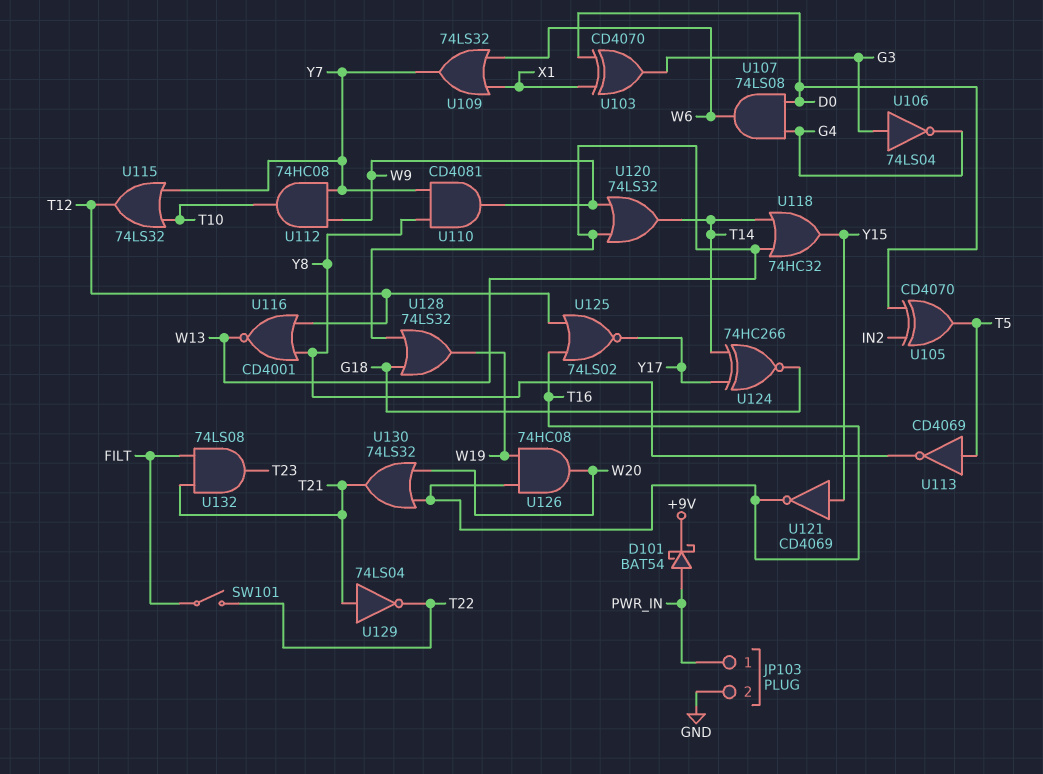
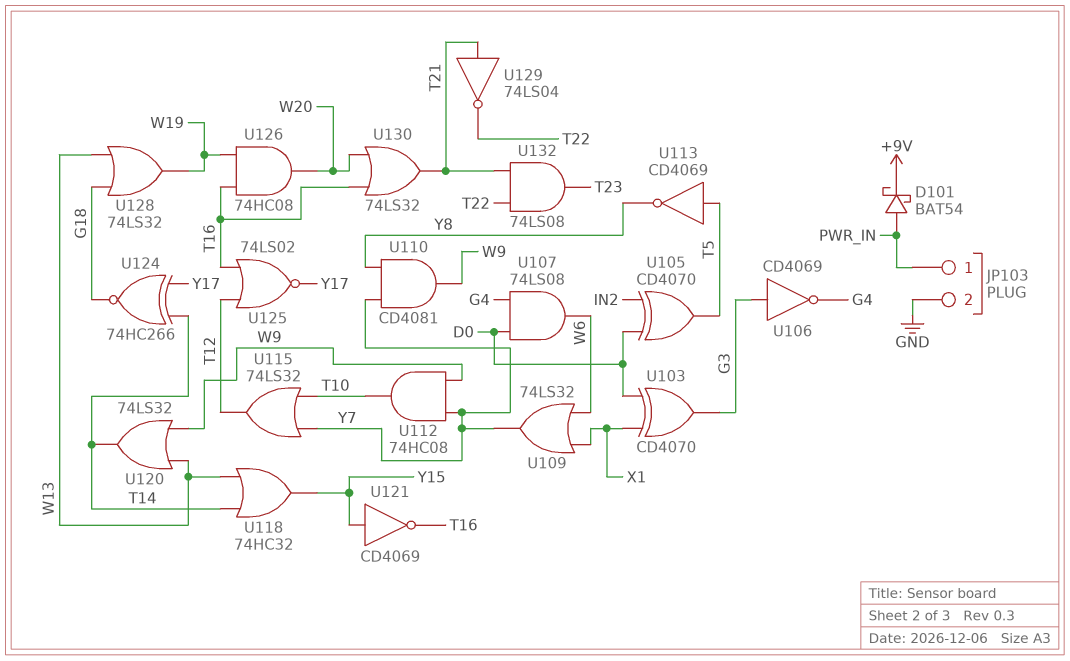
SW101: switch (FILT, T22) -> none
U106: NOT 74LS04 (in G3, out G4) -> NOT CD4069 (in G3, out G4)
U116: NOR CD4001 (in T12, in Y8, out W13) -> none
U132: AND 74LS08 (in FILT, in T21, out T23) -> AND 74LS08 (in T21, in T22, out T23)

